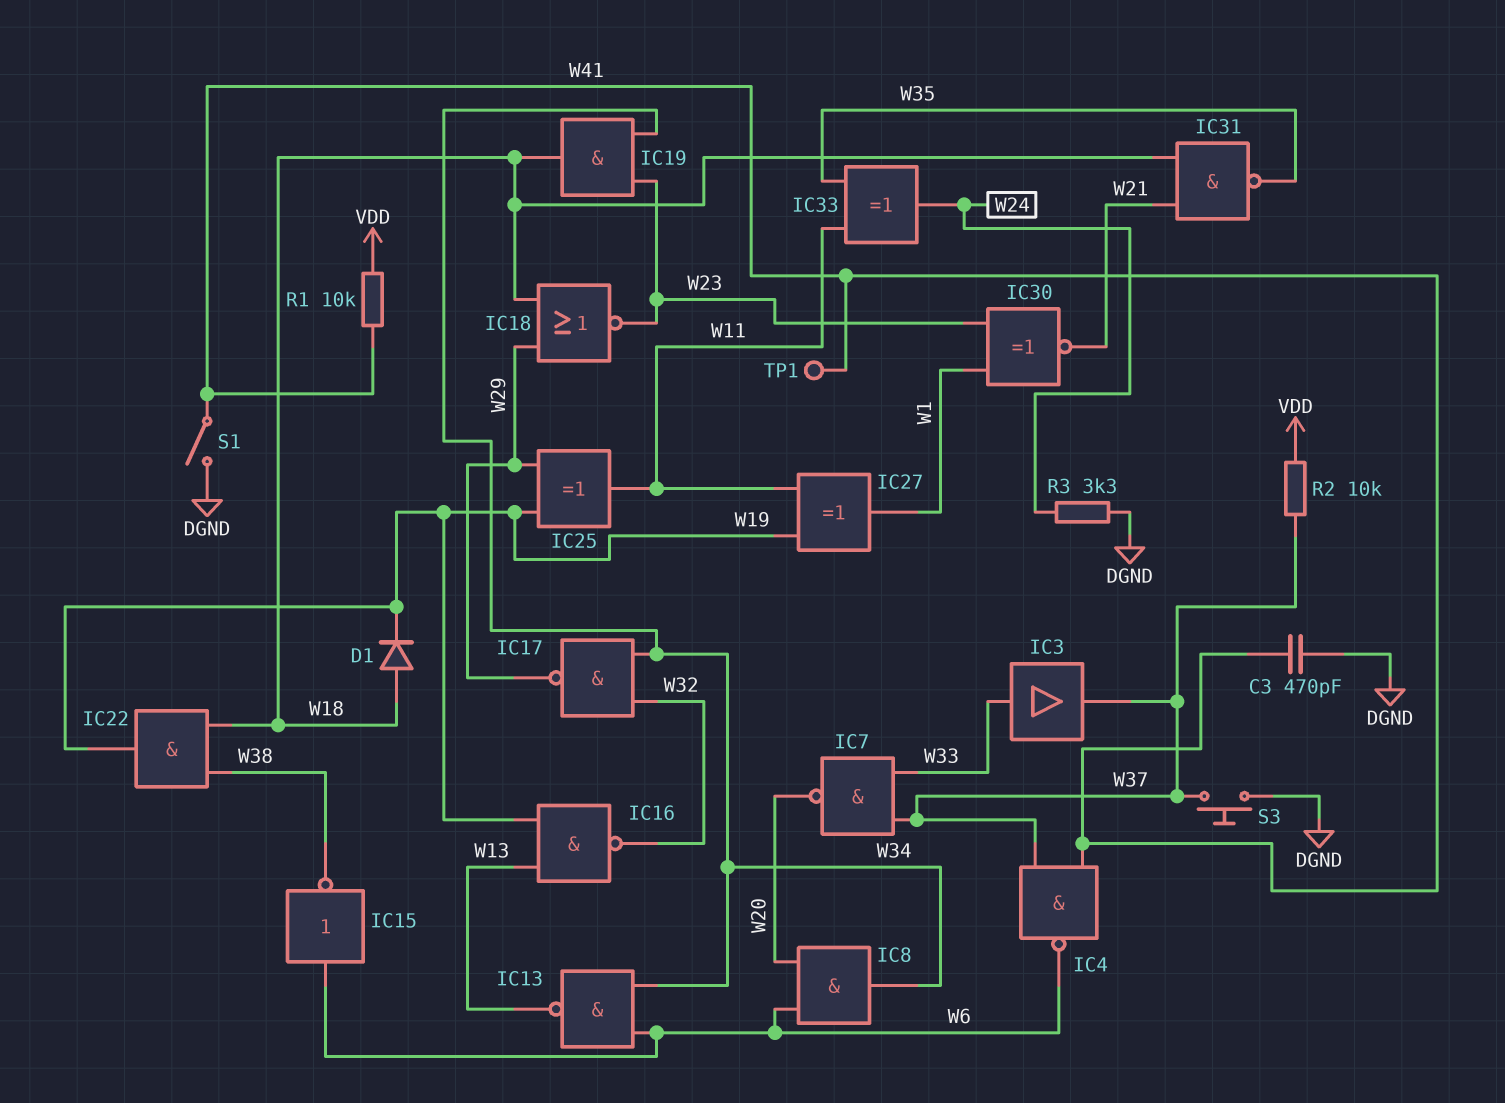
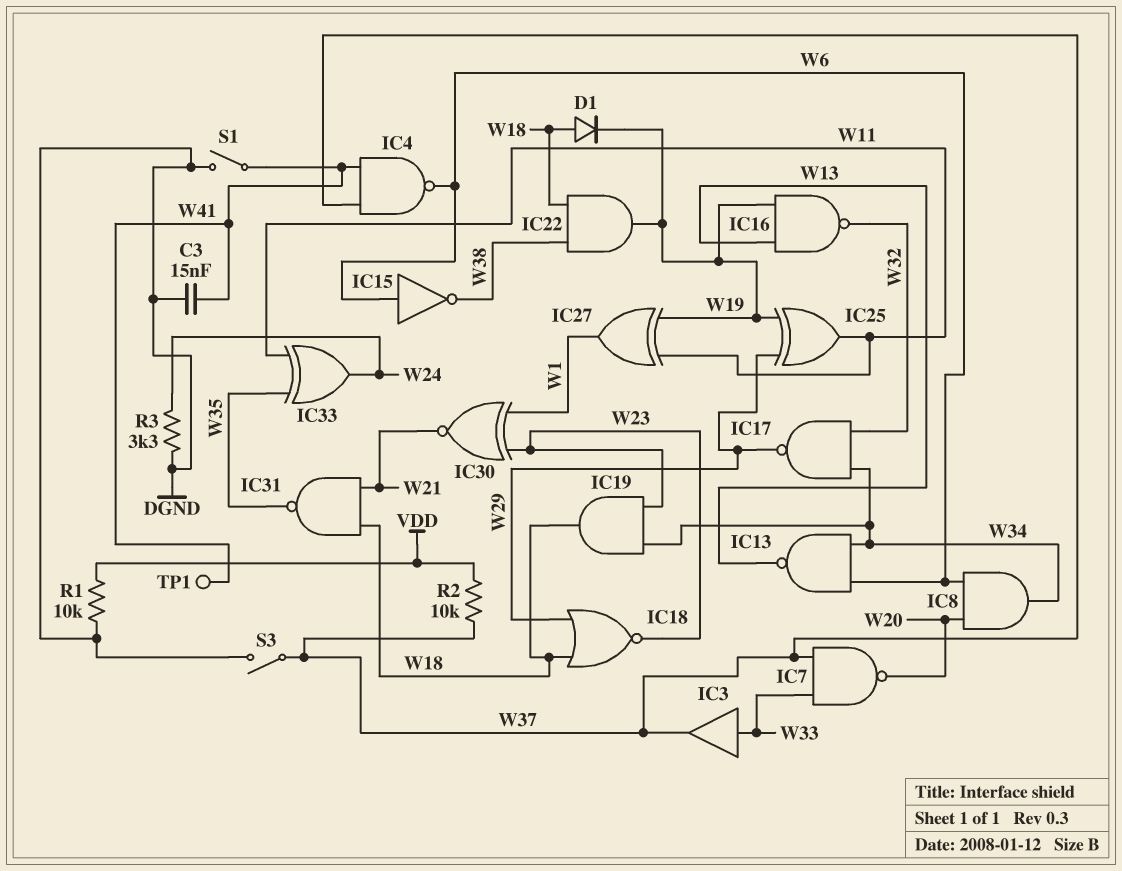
C3: 470pF (DGND, W41) -> 15nF (DGND, W41)
R1: 10k (VDD, W41) -> 10k (DGND, VDD)
S3: button (DGND, W37) -> switch (DGND, W37)

